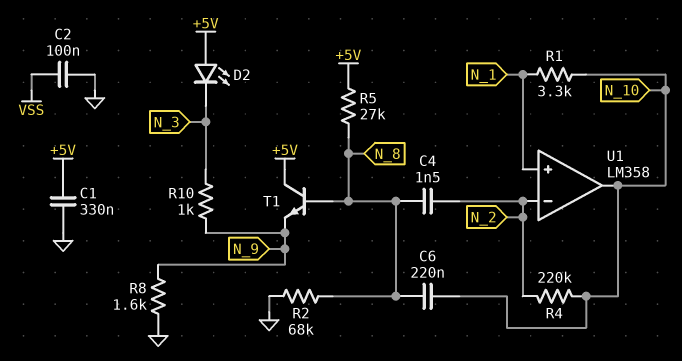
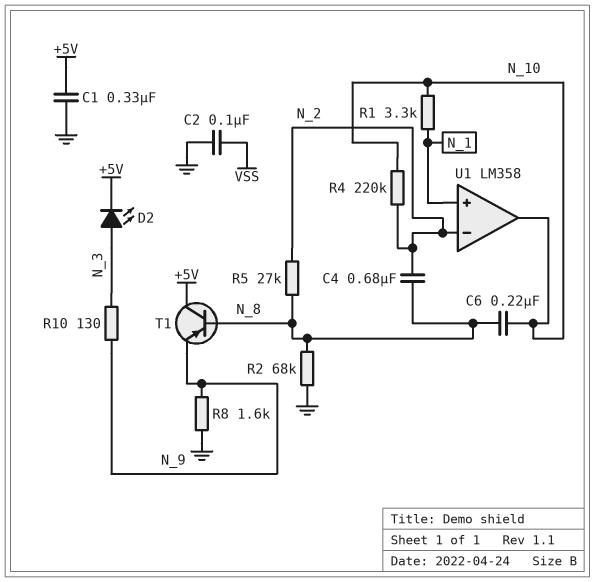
C4: 1.5nF (N_2, N_8) -> 680nF (N_2, N_8)
D2: LED (A +5V, K N_3) -> LED (A N_3, K +5V)
R5: 27k (+5V, N_8) -> 27k (N_2, N_8)
R10: 1k (N_3, N_9) -> 130 (N_3, N_9)
T1: NPN (B N_8, C +5V, E N_9) -> PNP (B N_8, C +5V, E N_9)

